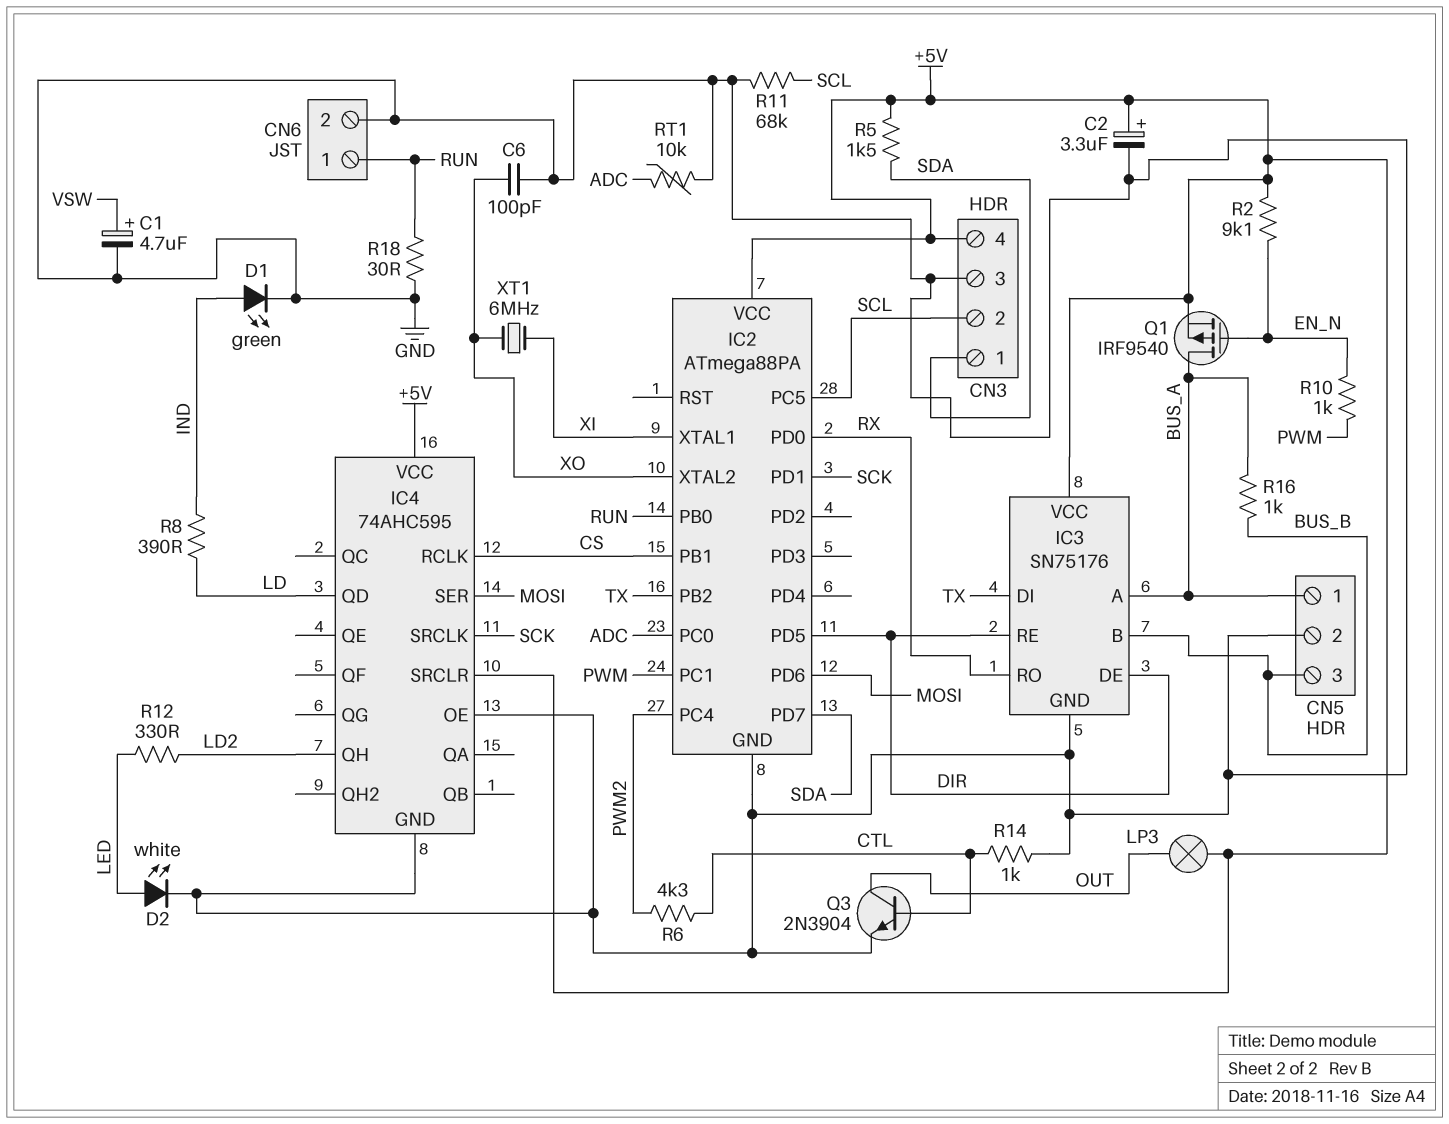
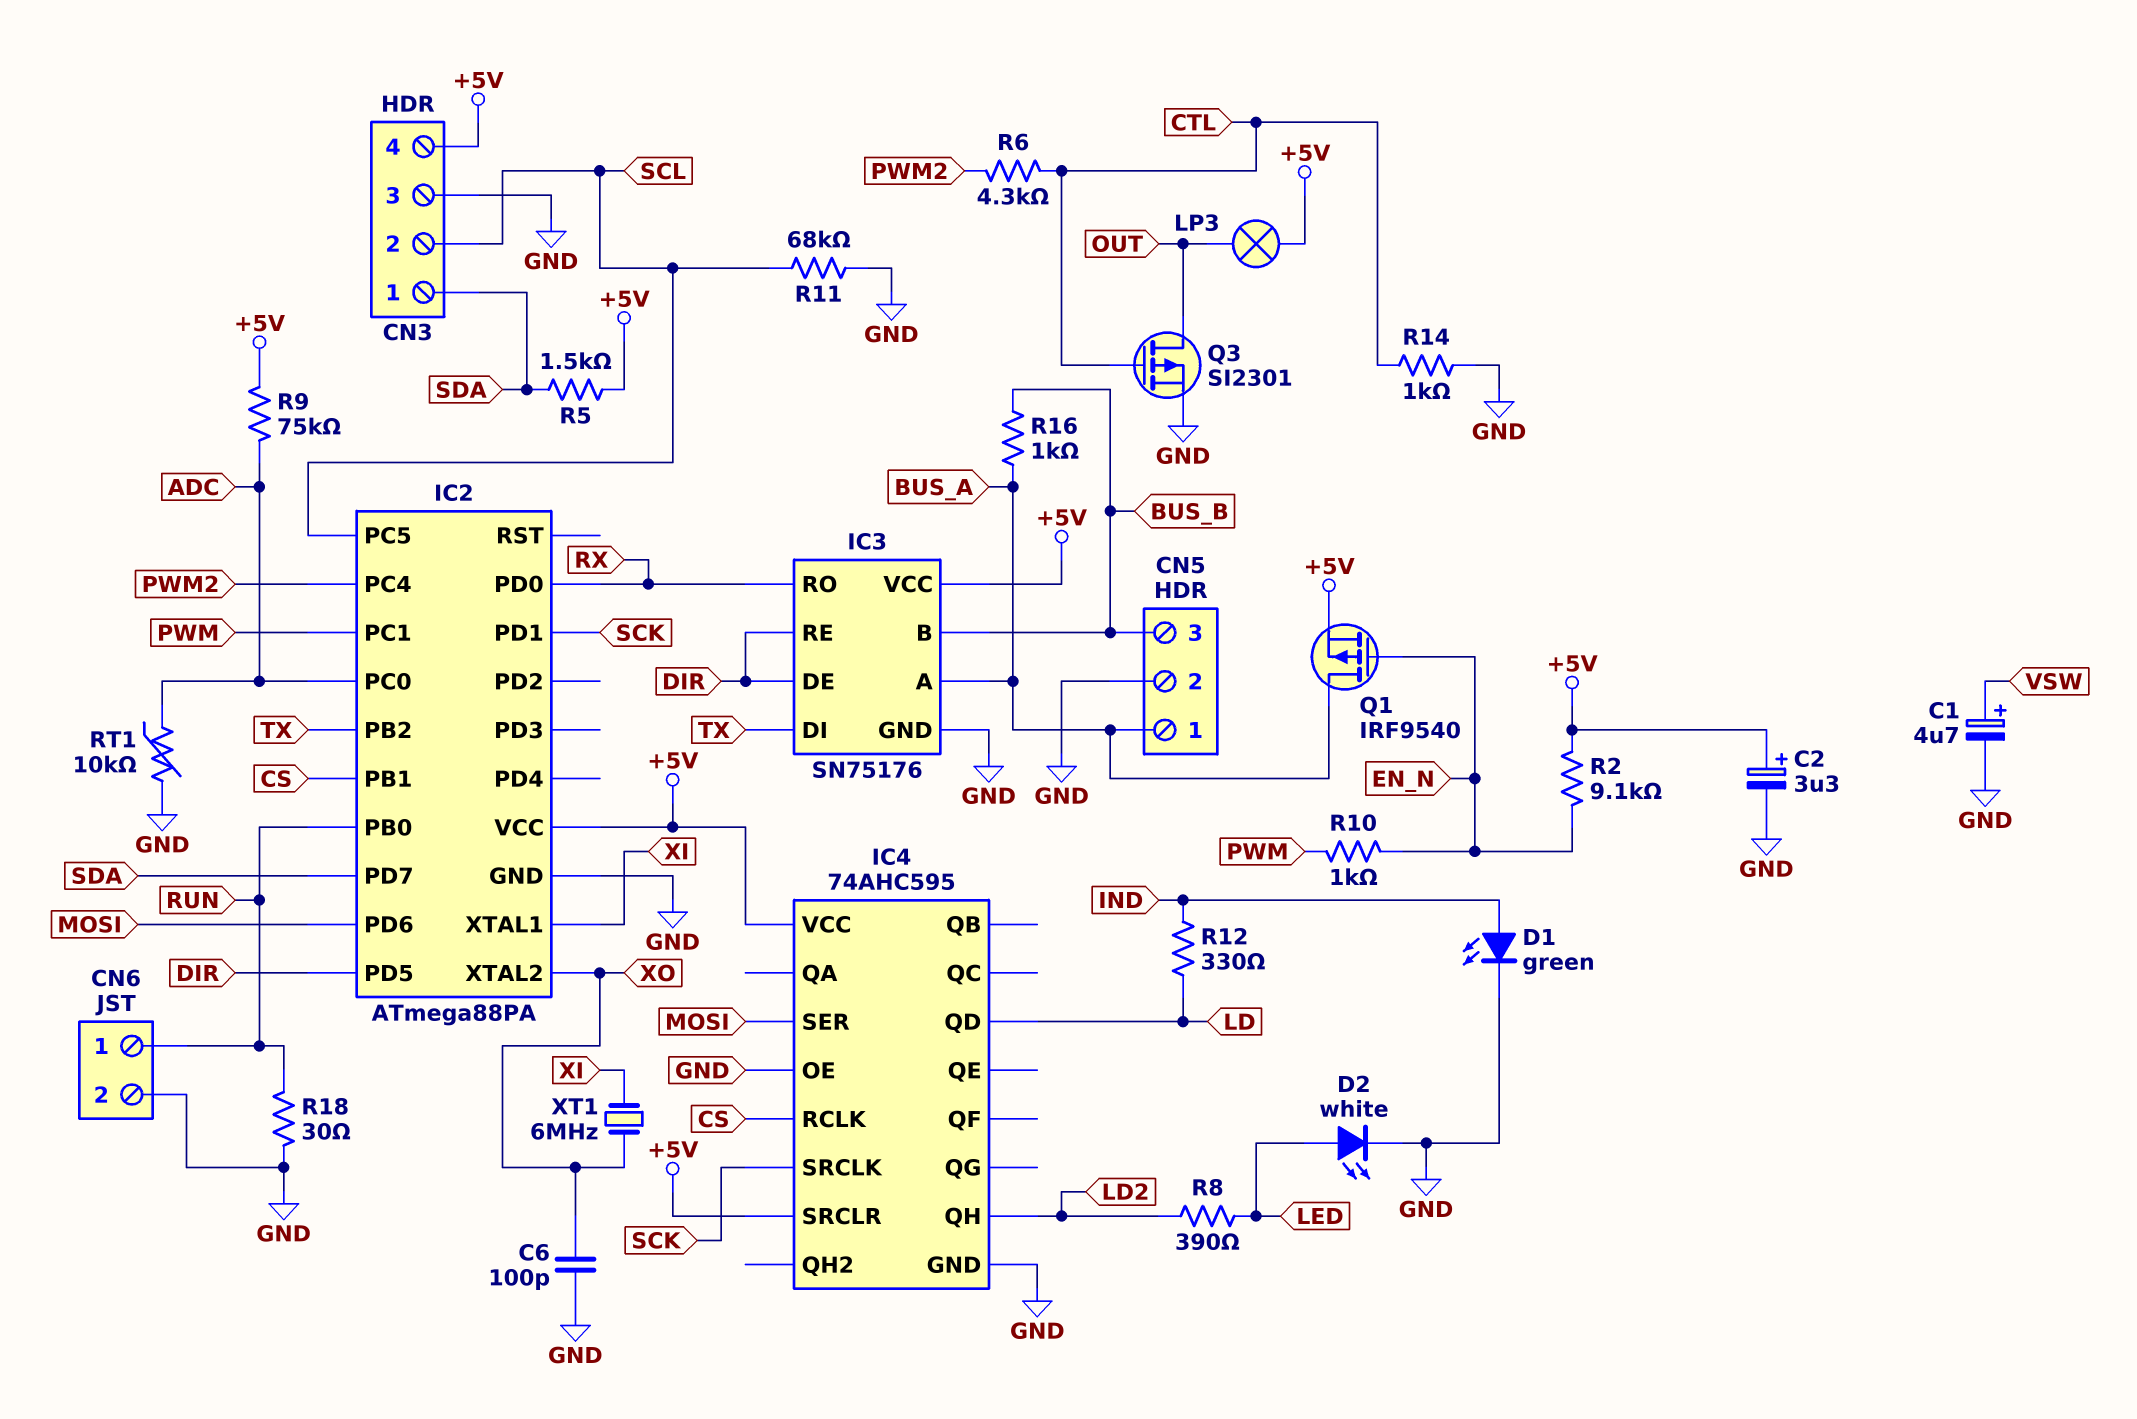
Q3: NPN 2N3904 (B CTL, C OUT, E GND) -> PMOS SI2301 (G CTL, D OUT, S GND)
R8: 390 (IND, LD) -> 390 (LD2, LED)
R9: none -> 75k (+5V, ADC)
R12: 330 (LD2, LED) -> 330 (IND, LD)

